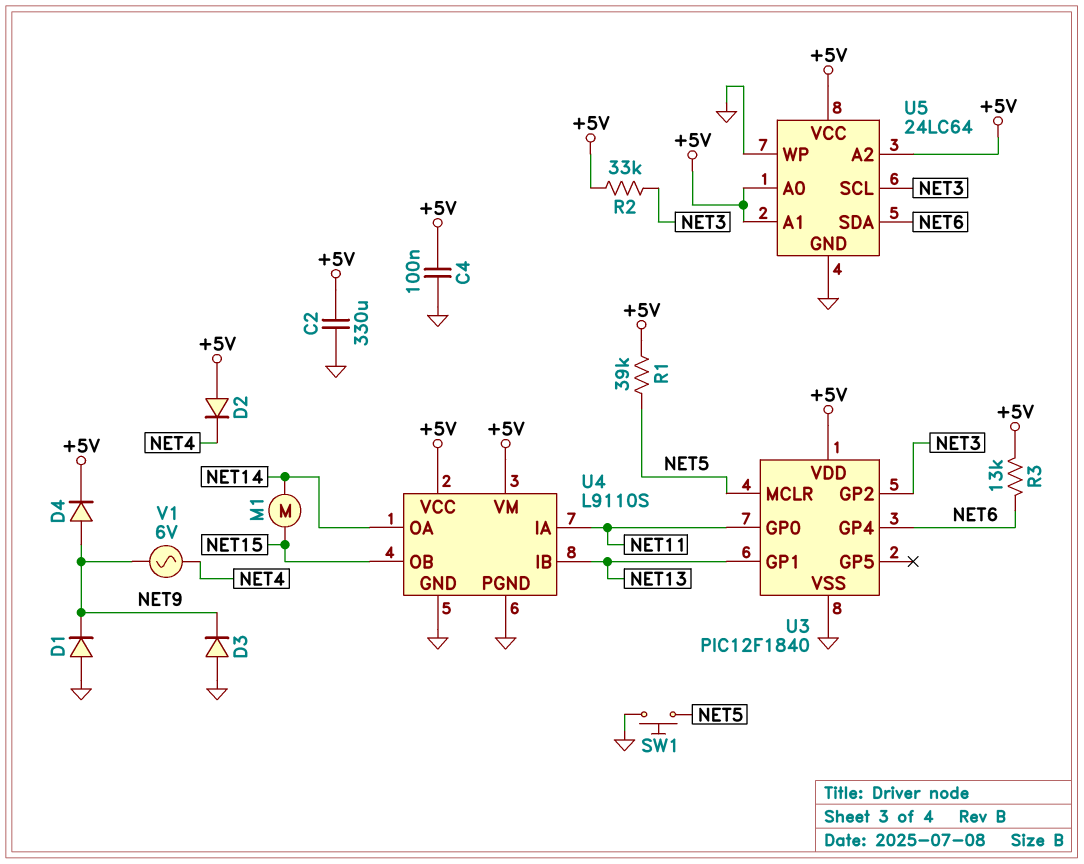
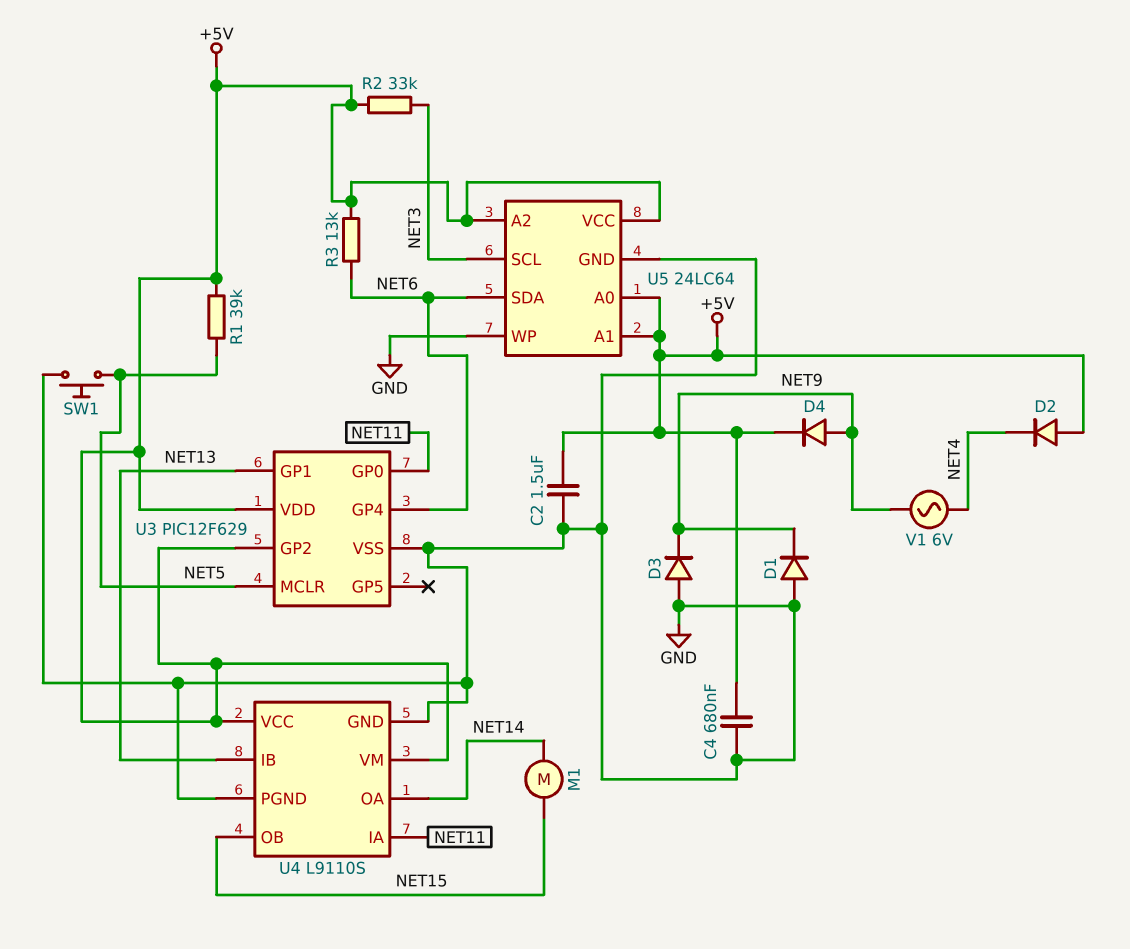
C2: 330uF (+5V, GND) -> 1.5uF (+5V, GND)
C4: 100nF (+5V, GND) -> 680nF (+5V, GND)
U3: PIC12F1840 -> PIC12F629
U3 pin GP2: NET3 -> +5V

